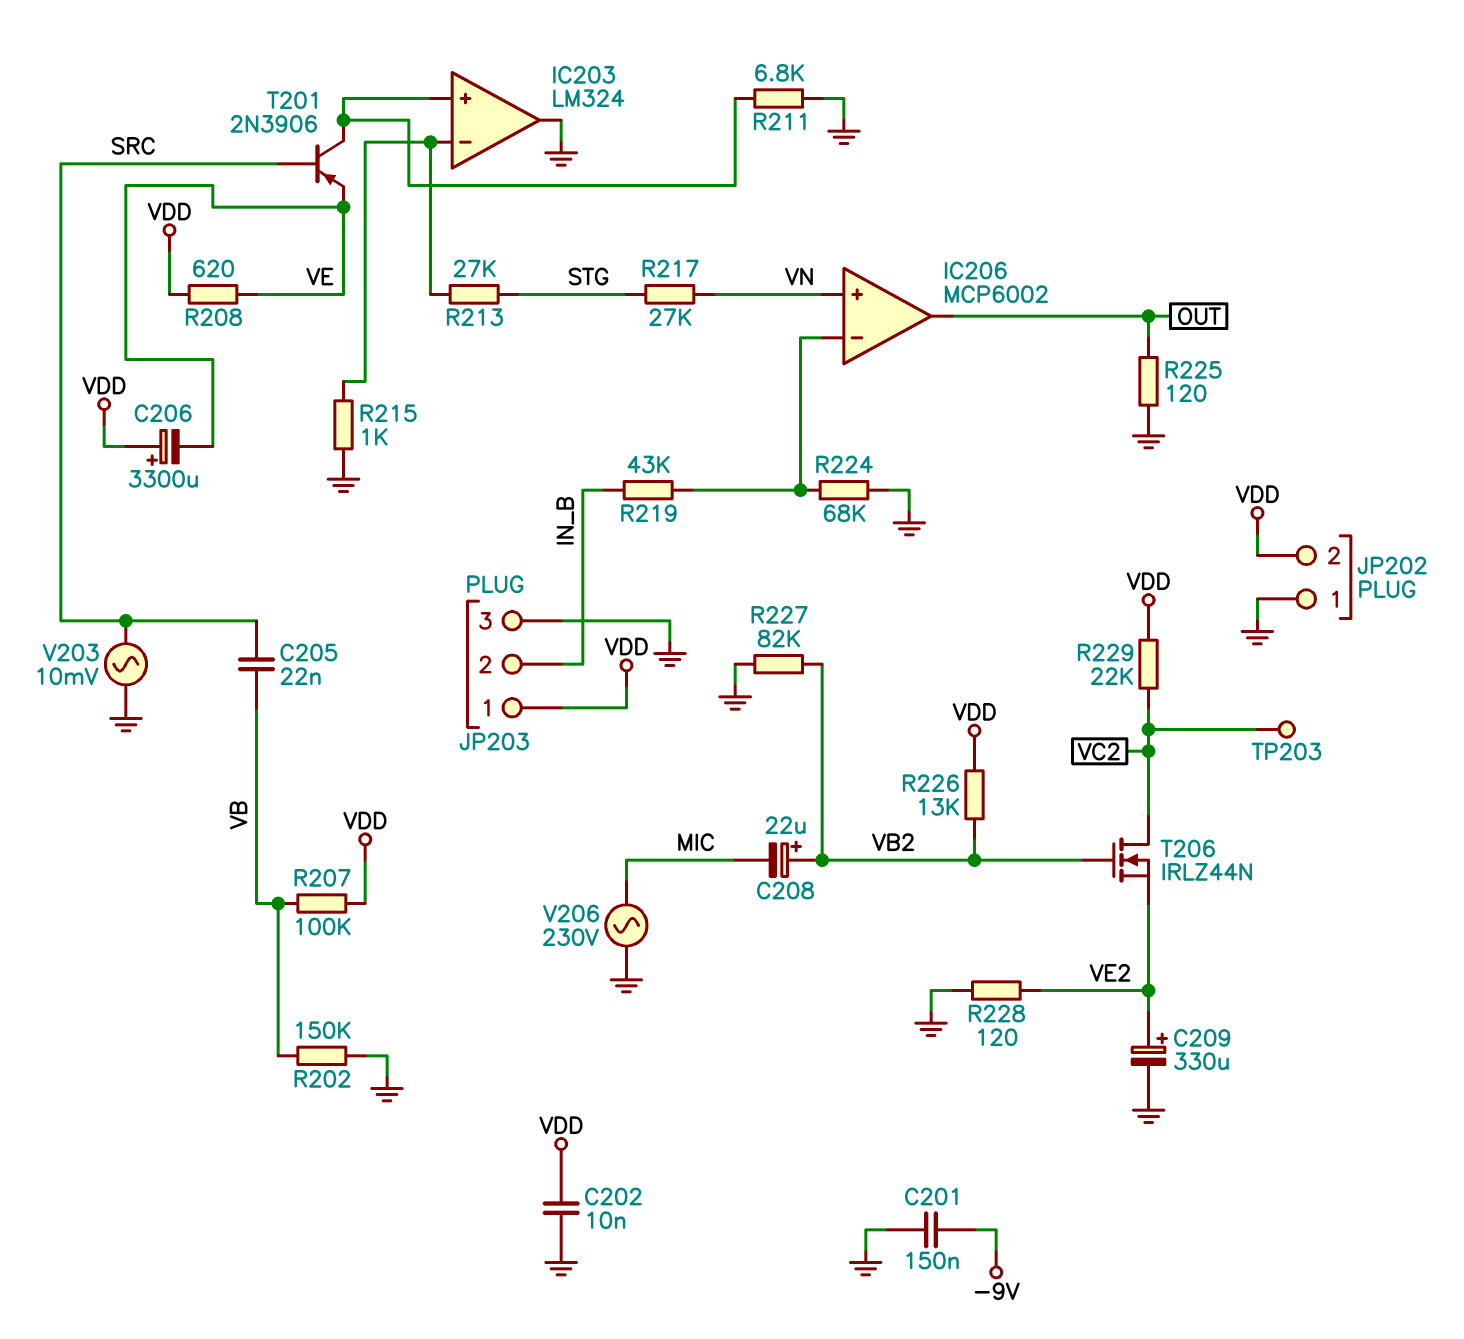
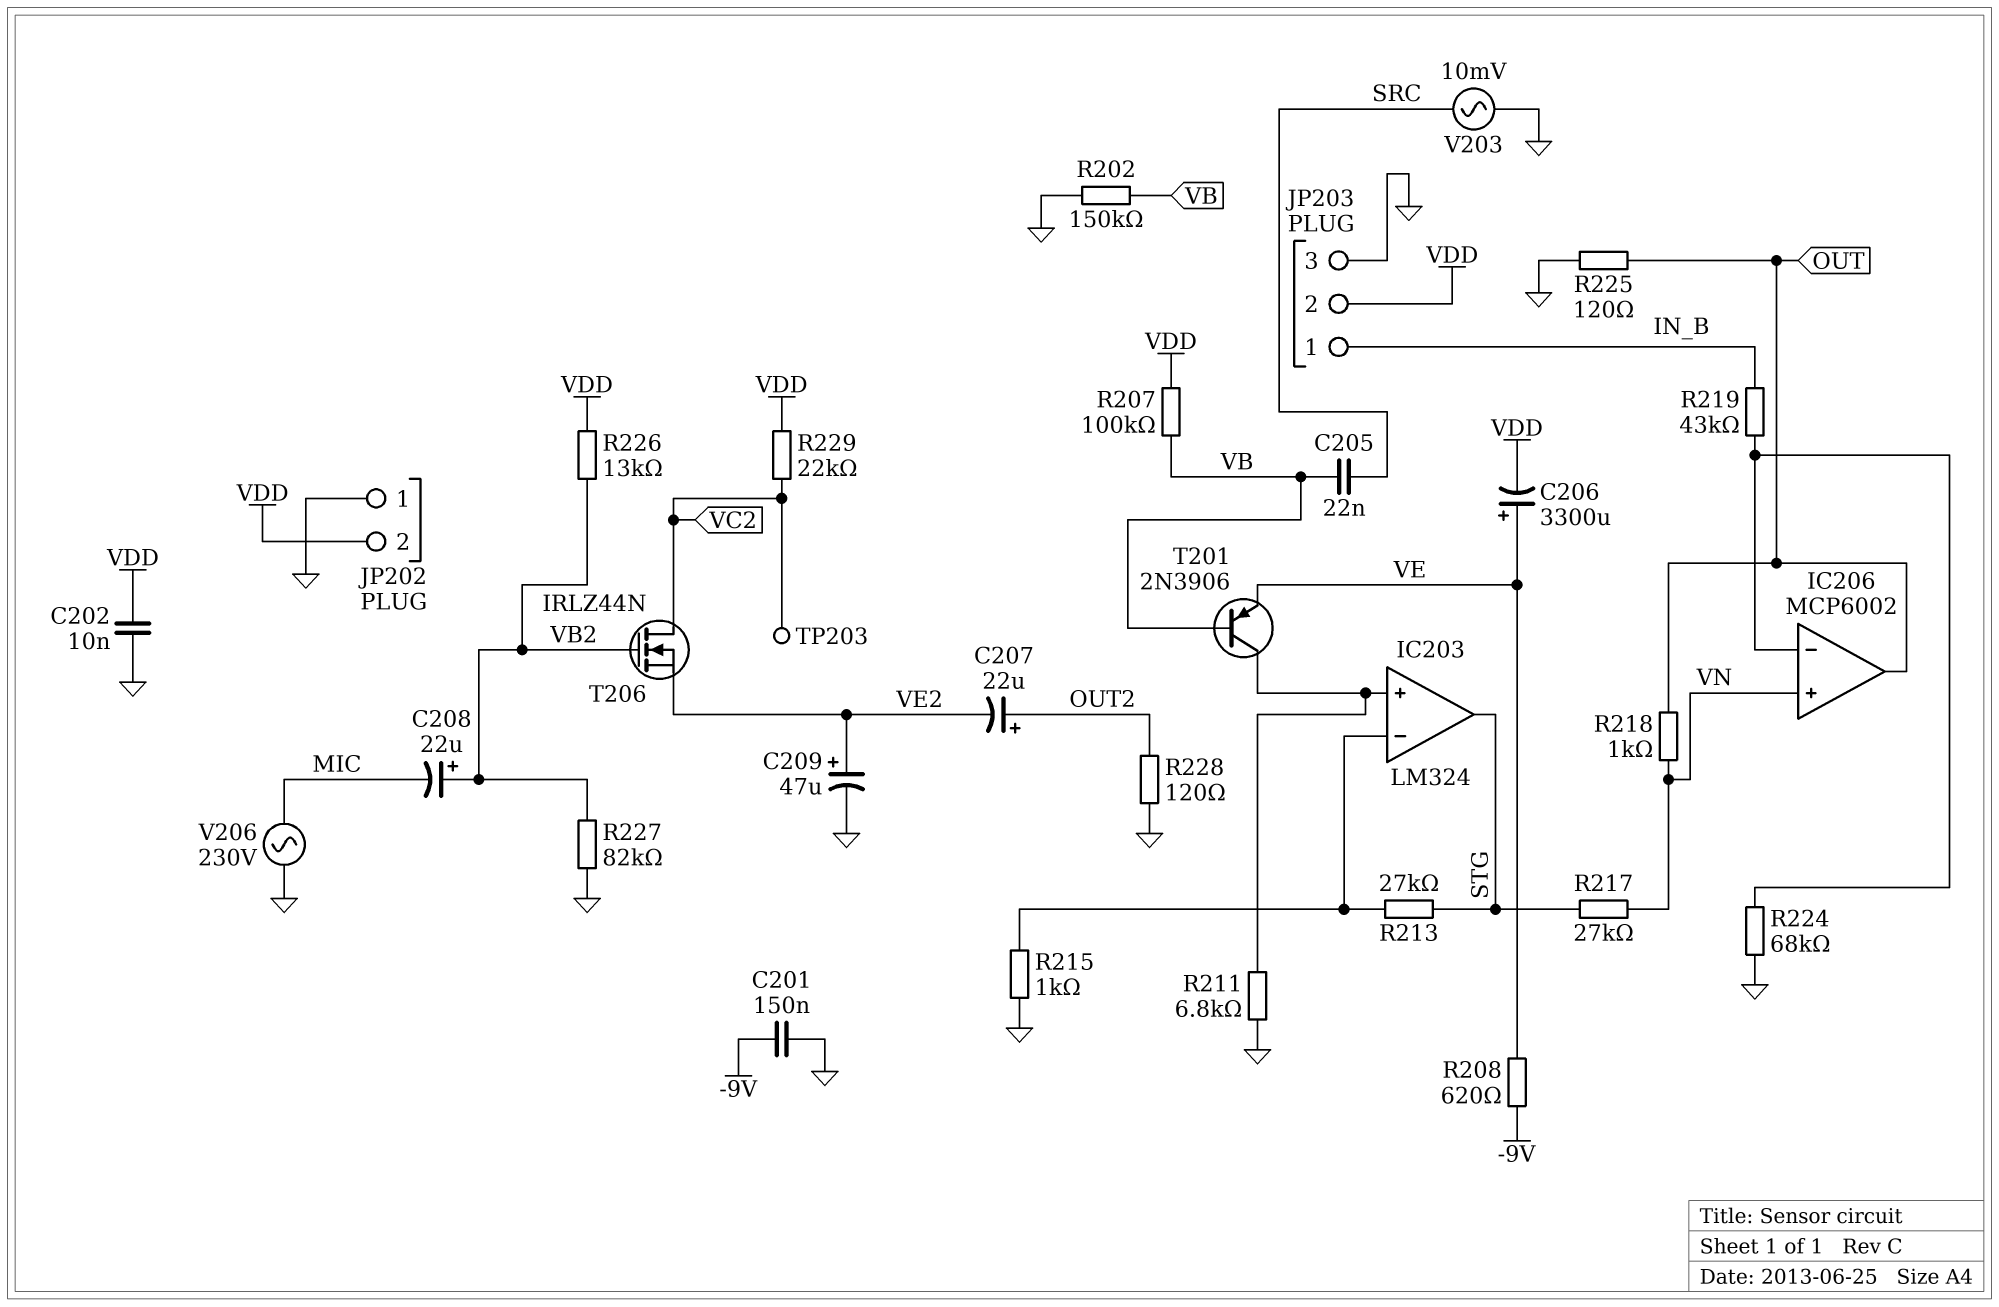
C206: 3300uF (plus VDD, minus VE) -> 3300uF (plus VE, minus VDD)
C207: none -> 22uF (plus OUT2, minus VE2)
C209: 330uF (plus VE2, minus GND) -> 47uF (plus VE2, minus GND)
IC203 pin out: GND -> STG
JP203 pin 1: VDD -> IN_B
JP203 pin 2: IN_B -> VDD
R208: 620 (VDD, VE) -> 620 (-9V, VE)
R218: none -> 1k (OUT, VN)
R228: 120 (GND, VE2) -> 120 (GND, OUT2)
T201: PNP 2N3906 (B SRC, C IC203/in+, E VE) -> PNP 2N3906 (B VB, C IC203/in+, E VE)

